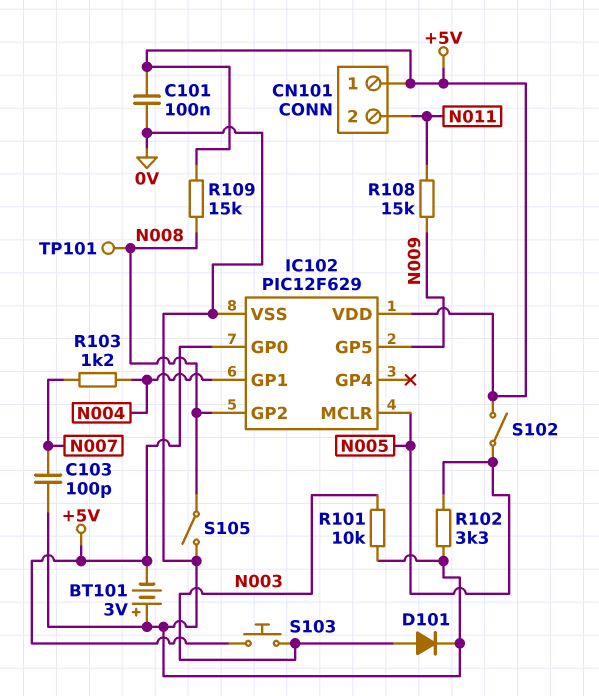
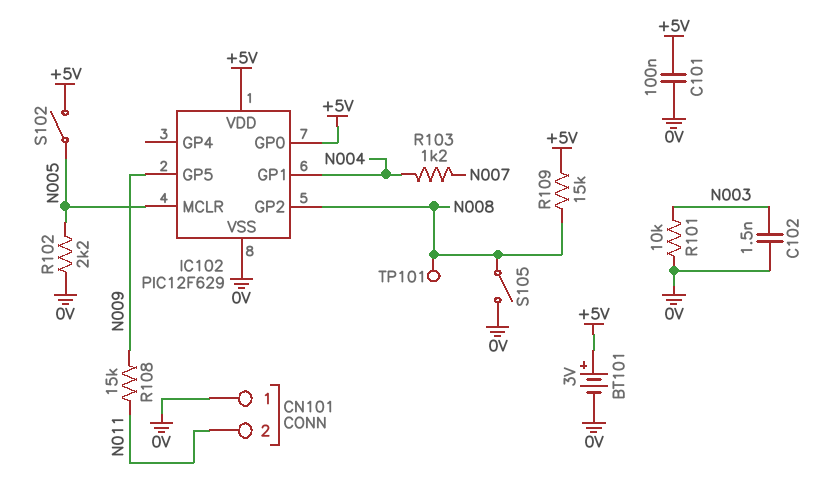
BT101: 3V (plus 0V, minus +5V) -> 3V (plus +5V, minus 0V)
C102: none -> 1.5nF (0V, N003)
C103: 100pF (0V, N007) -> none
CN101 pin 1: +5V -> 0V
D101: diode (A N003, K 0V) -> none
R102: 3.3k (0V, N005) -> 2.2k (0V, N005)
S103: button (+5V, N003) -> none

